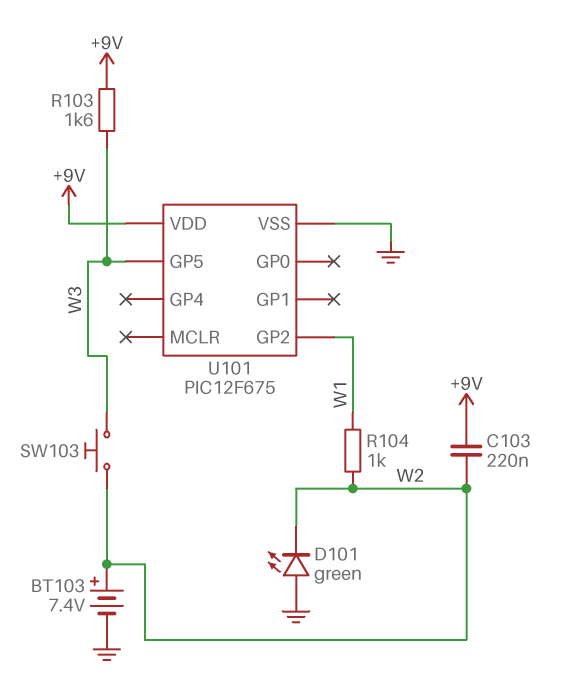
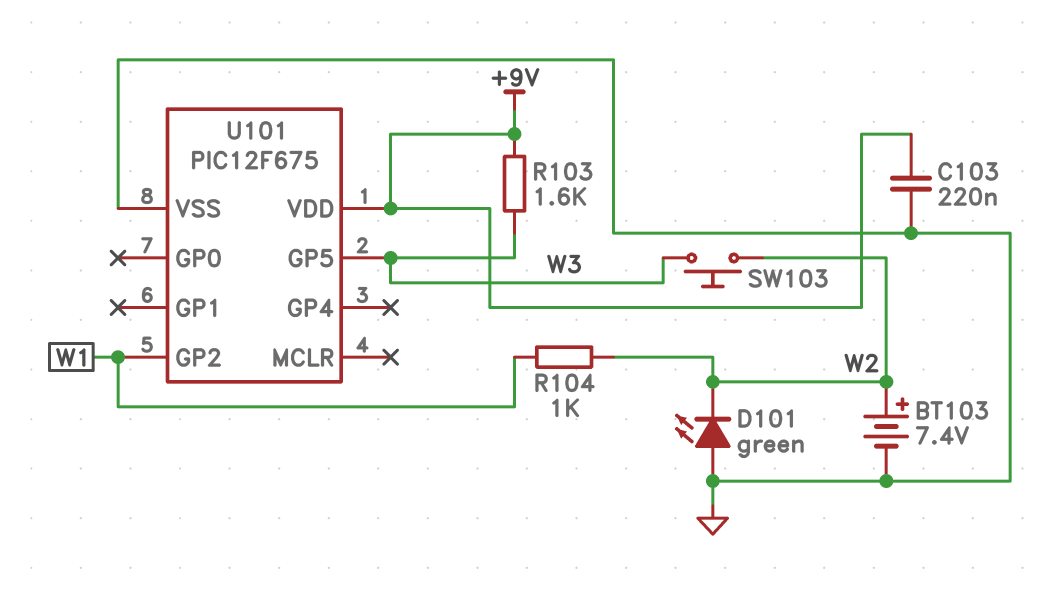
C103: 220nF (+9V, W2) -> 220nF (+9V, GND)

